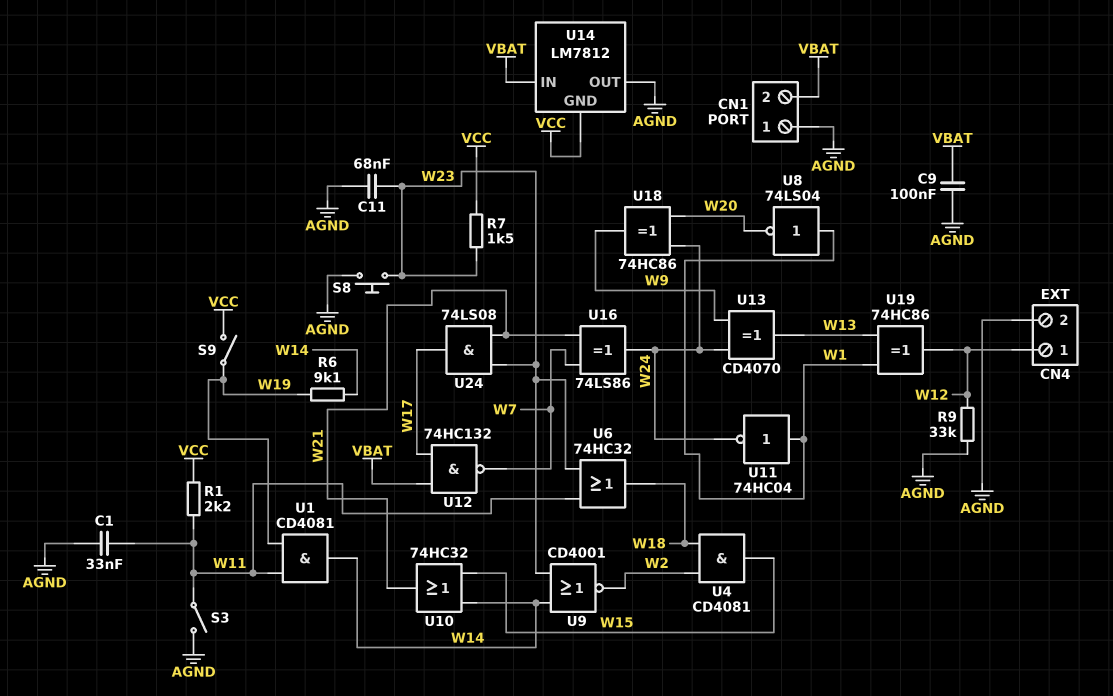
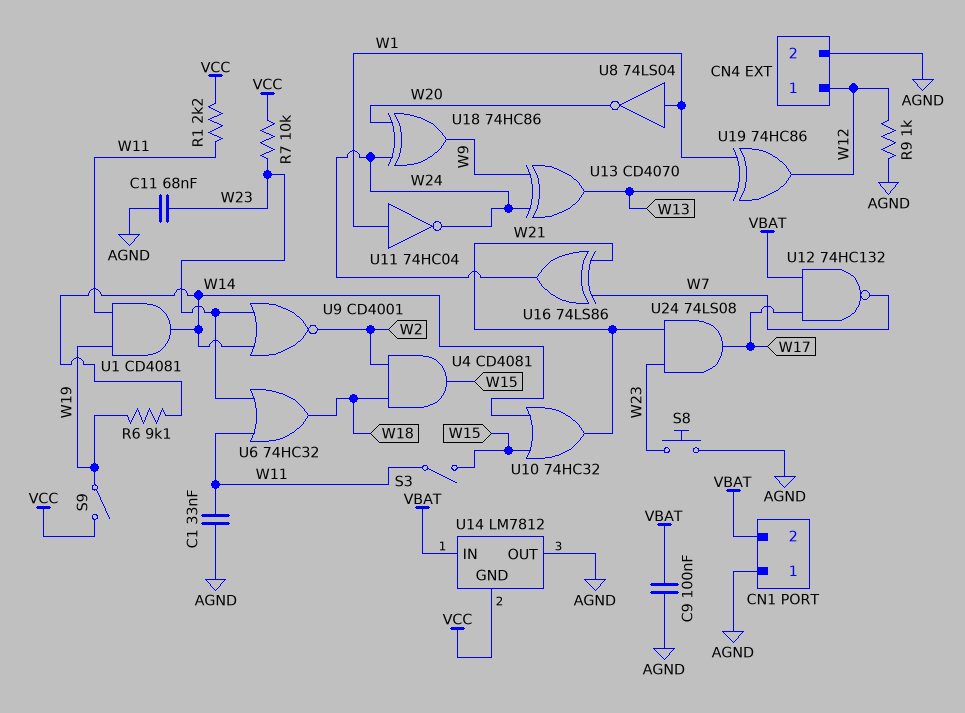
R7: 1.5k (VCC, W23) -> 10k (VCC, W23)
R9: 33k (AGND, W12) -> 1k (AGND, W12)
S3: switch (AGND, W11) -> switch (W11, W15)

